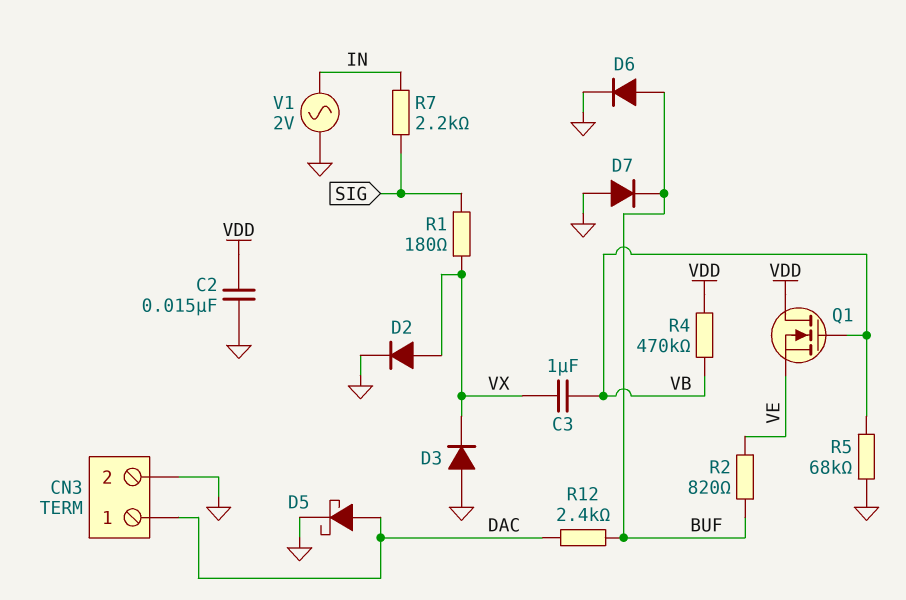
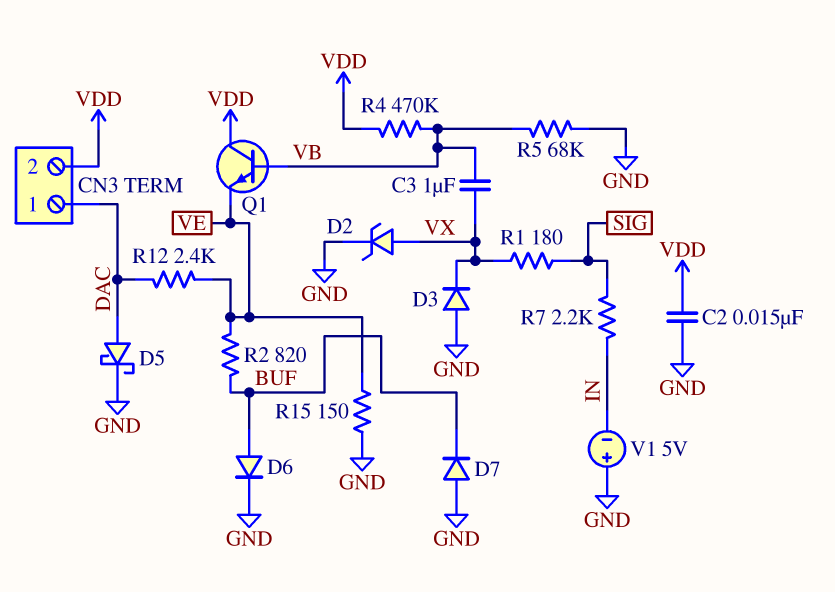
CN3 pin 2: GND -> VDD
D2: diode (A VX, K GND) -> zener (A VX, K GND)
Q1: NMOS (G VB, D VDD, S VE) -> NPN (B VB, C VDD, E VE)
R12: 2.4k (BUF, DAC) -> 2.4k (DAC, VE)
R15: none -> 150 (GND, VE)
V1: AC 2V (GND, IN) -> 5V (plus GND, minus IN)

